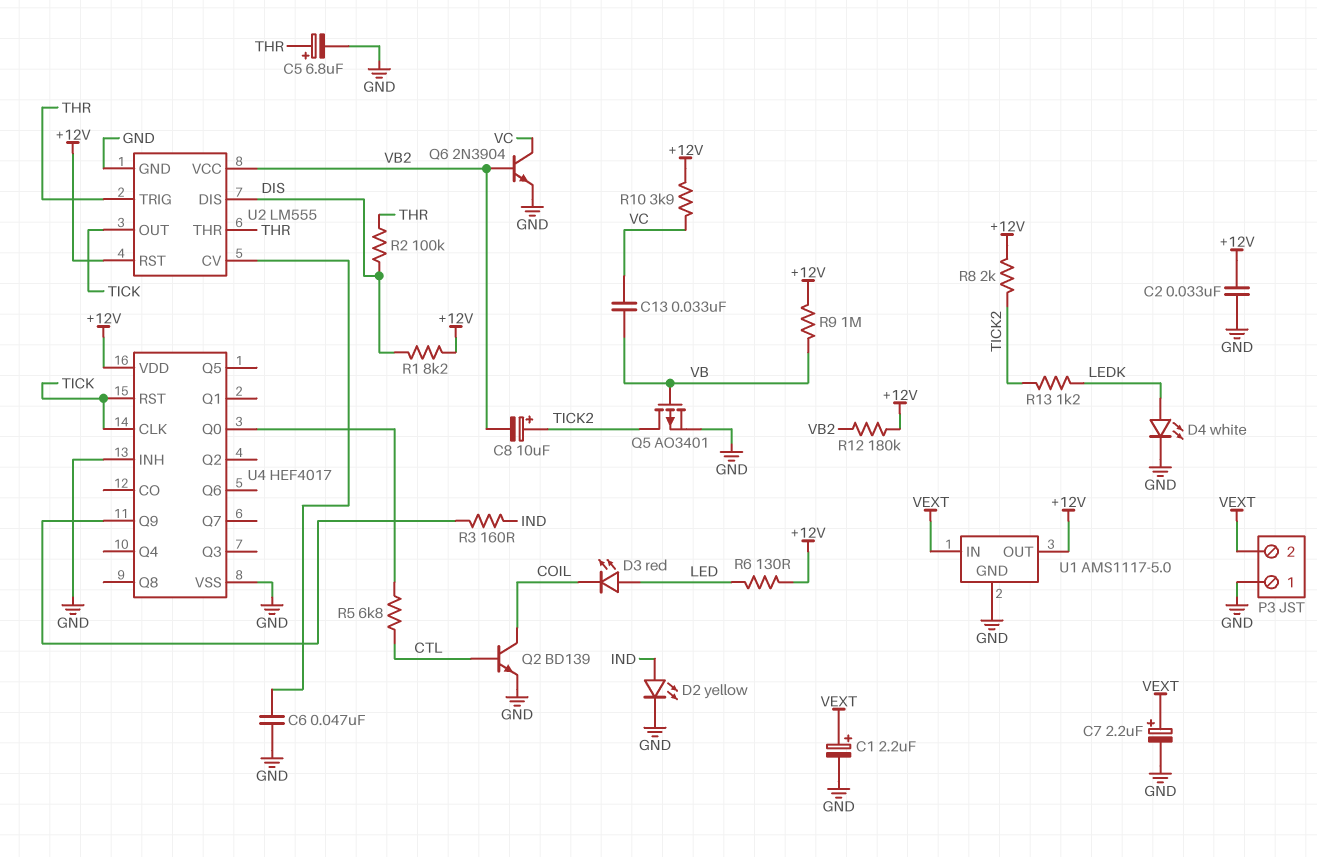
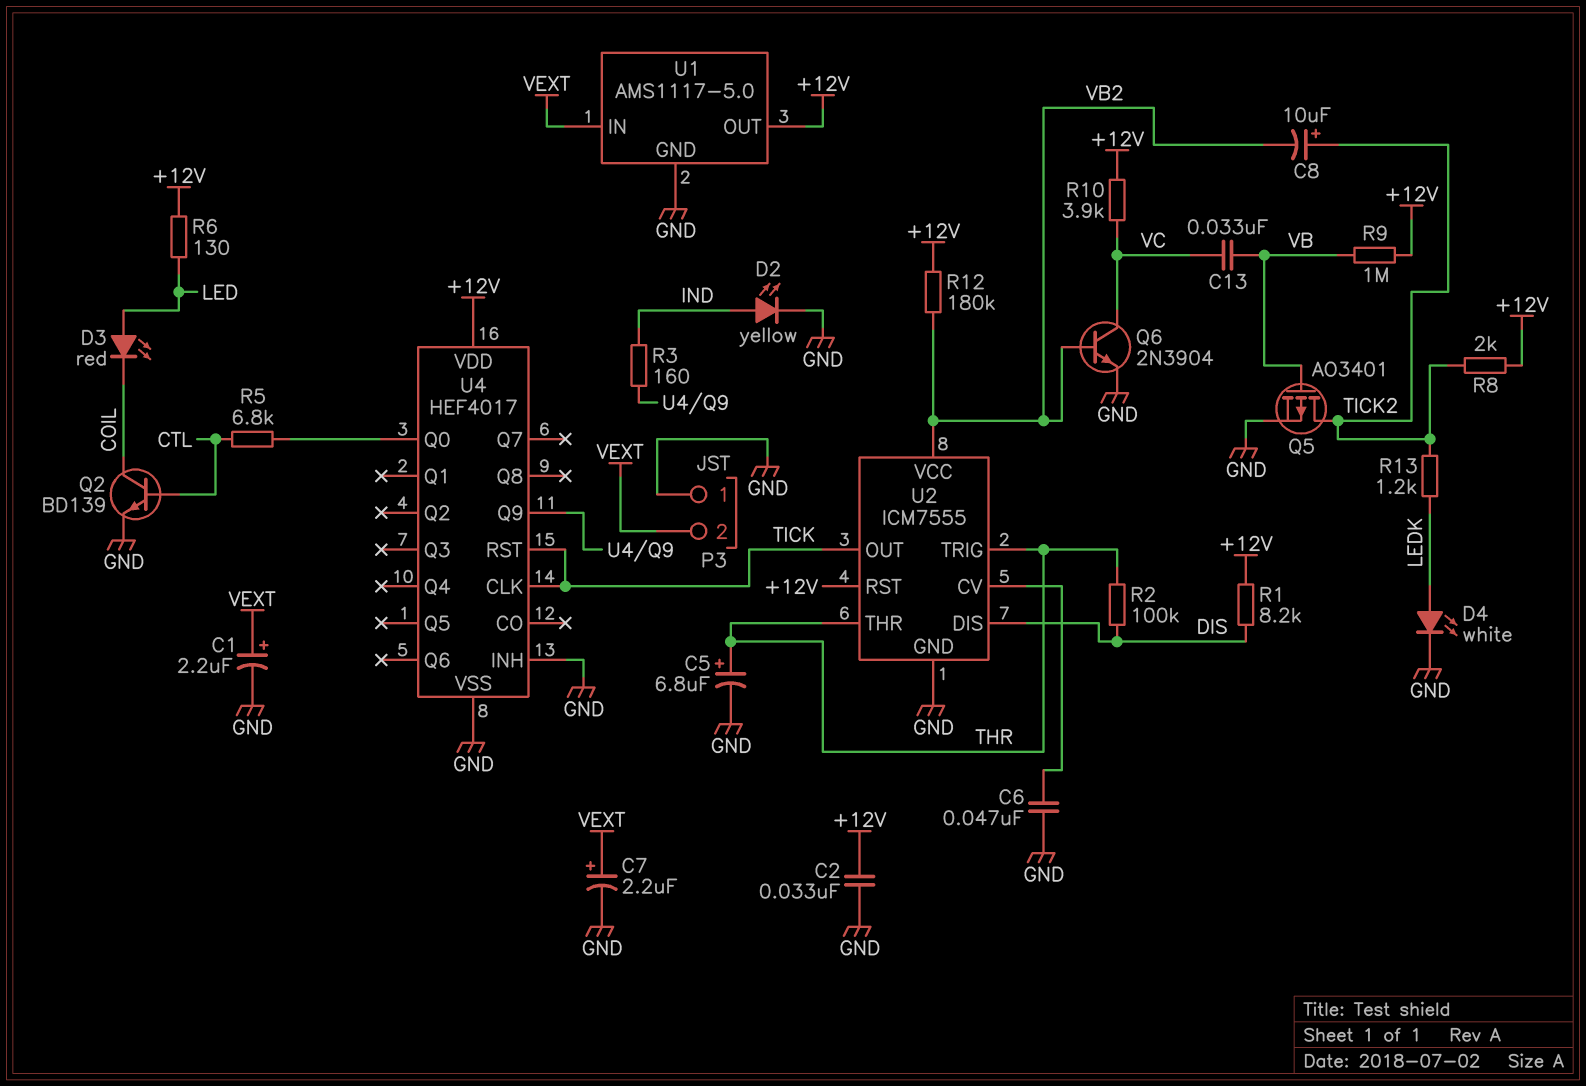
U2: LM555 -> ICM7555

